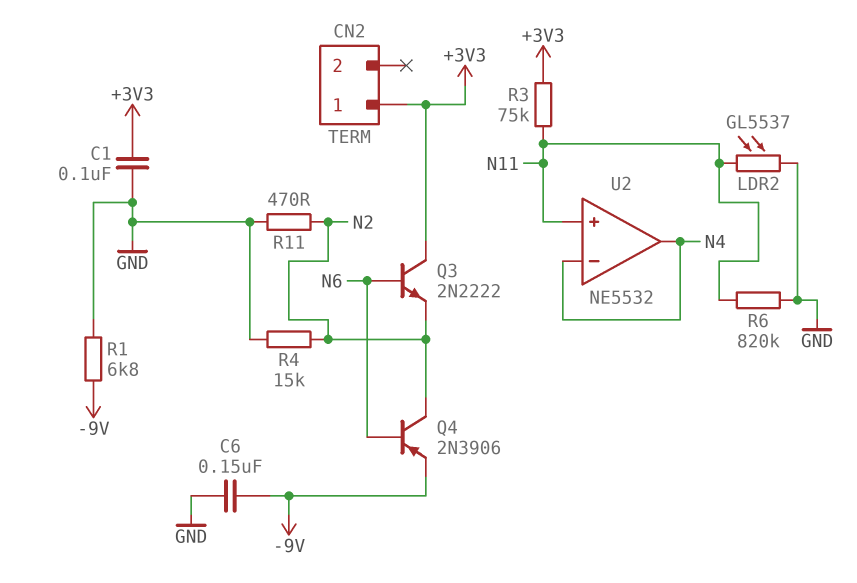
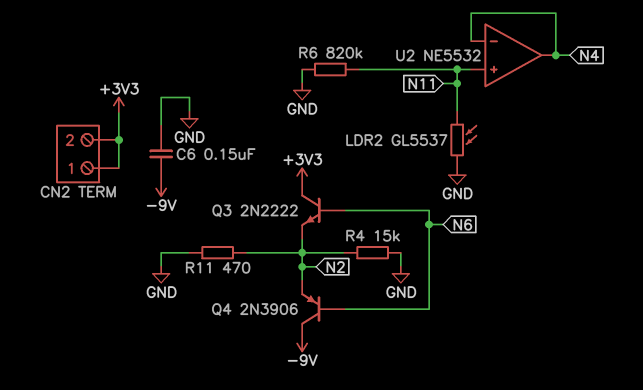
C1: 100nF (+3V3, GND) -> none
CN2 pin 2: none -> +3V3
Q4: PNP 2N3906 (B N6, C N2, E -9V) -> PNP 2N3906 (B N6, C -9V, E N2)
R1: 6.8k (-9V, GND) -> none
R3: 75k (+3V3, N11) -> none

